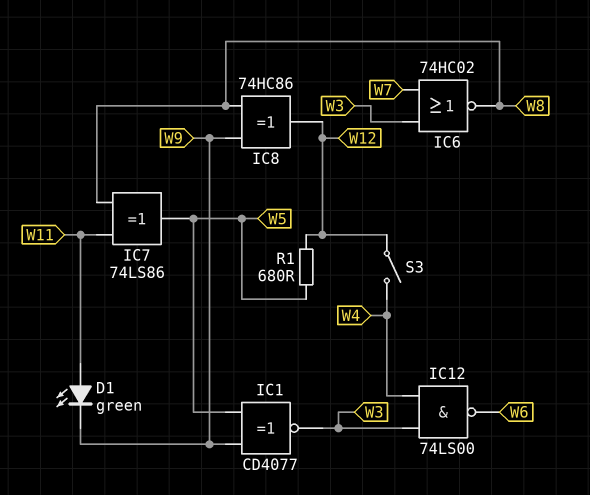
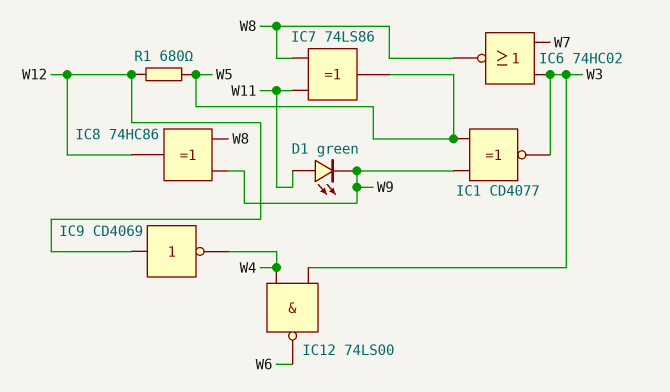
IC9: none -> NOT CD4069 (in W12, out W4)
S3: switch (W4, W12) -> none

